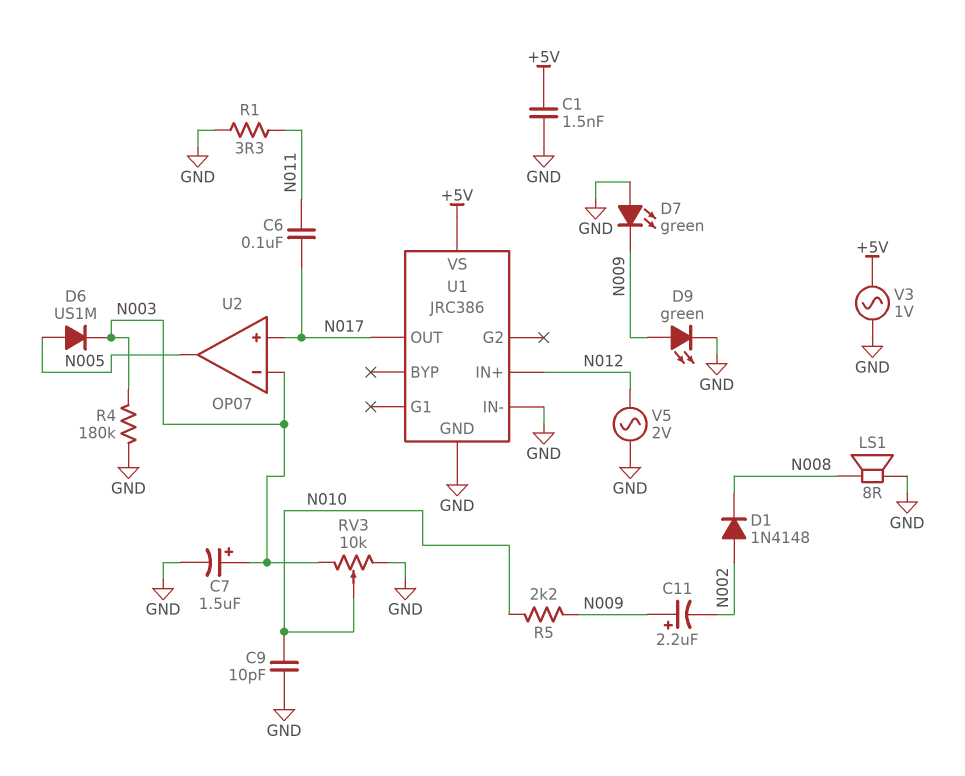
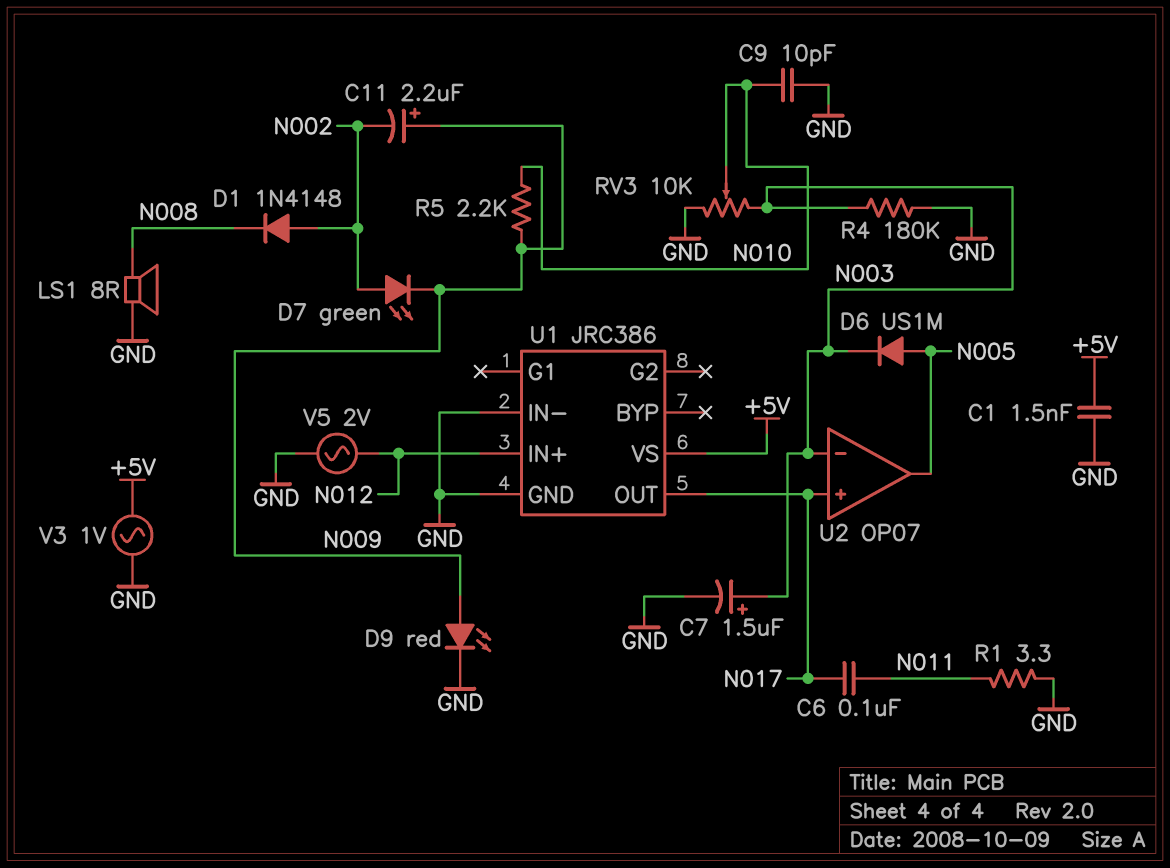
D7: LED green (A GND, K N009) -> LED green (A N002, K N009)
D9: LED green (A N009, K GND) -> LED red (A N009, K GND)

